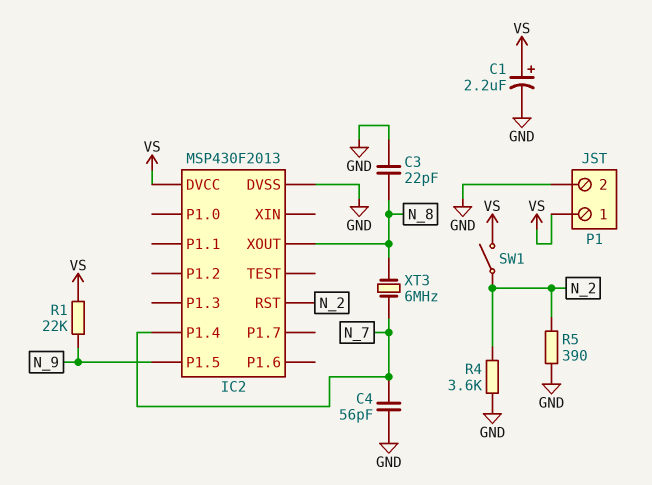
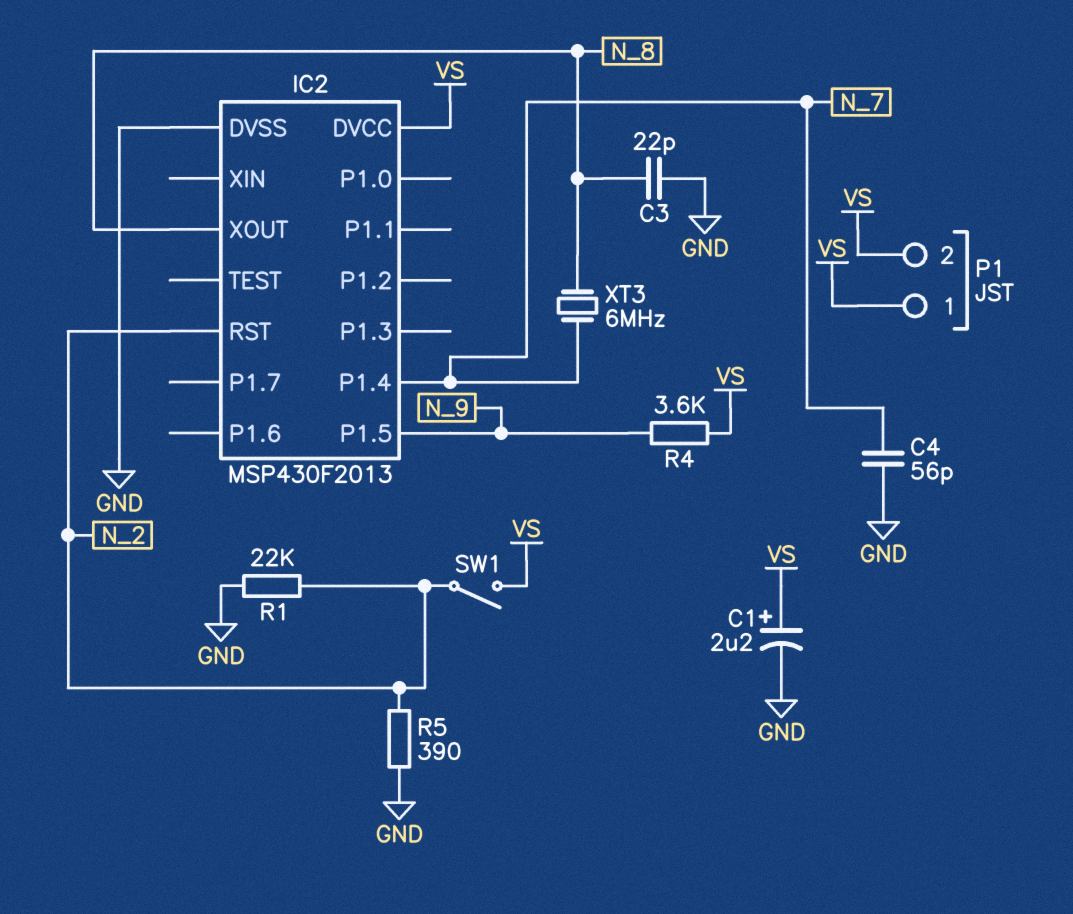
P1 pin 2: GND -> VS
R1: 22k (N_9, VS) -> 22k (GND, N_2)
R4: 3.6k (GND, N_2) -> 3.6k (N_9, VS)

